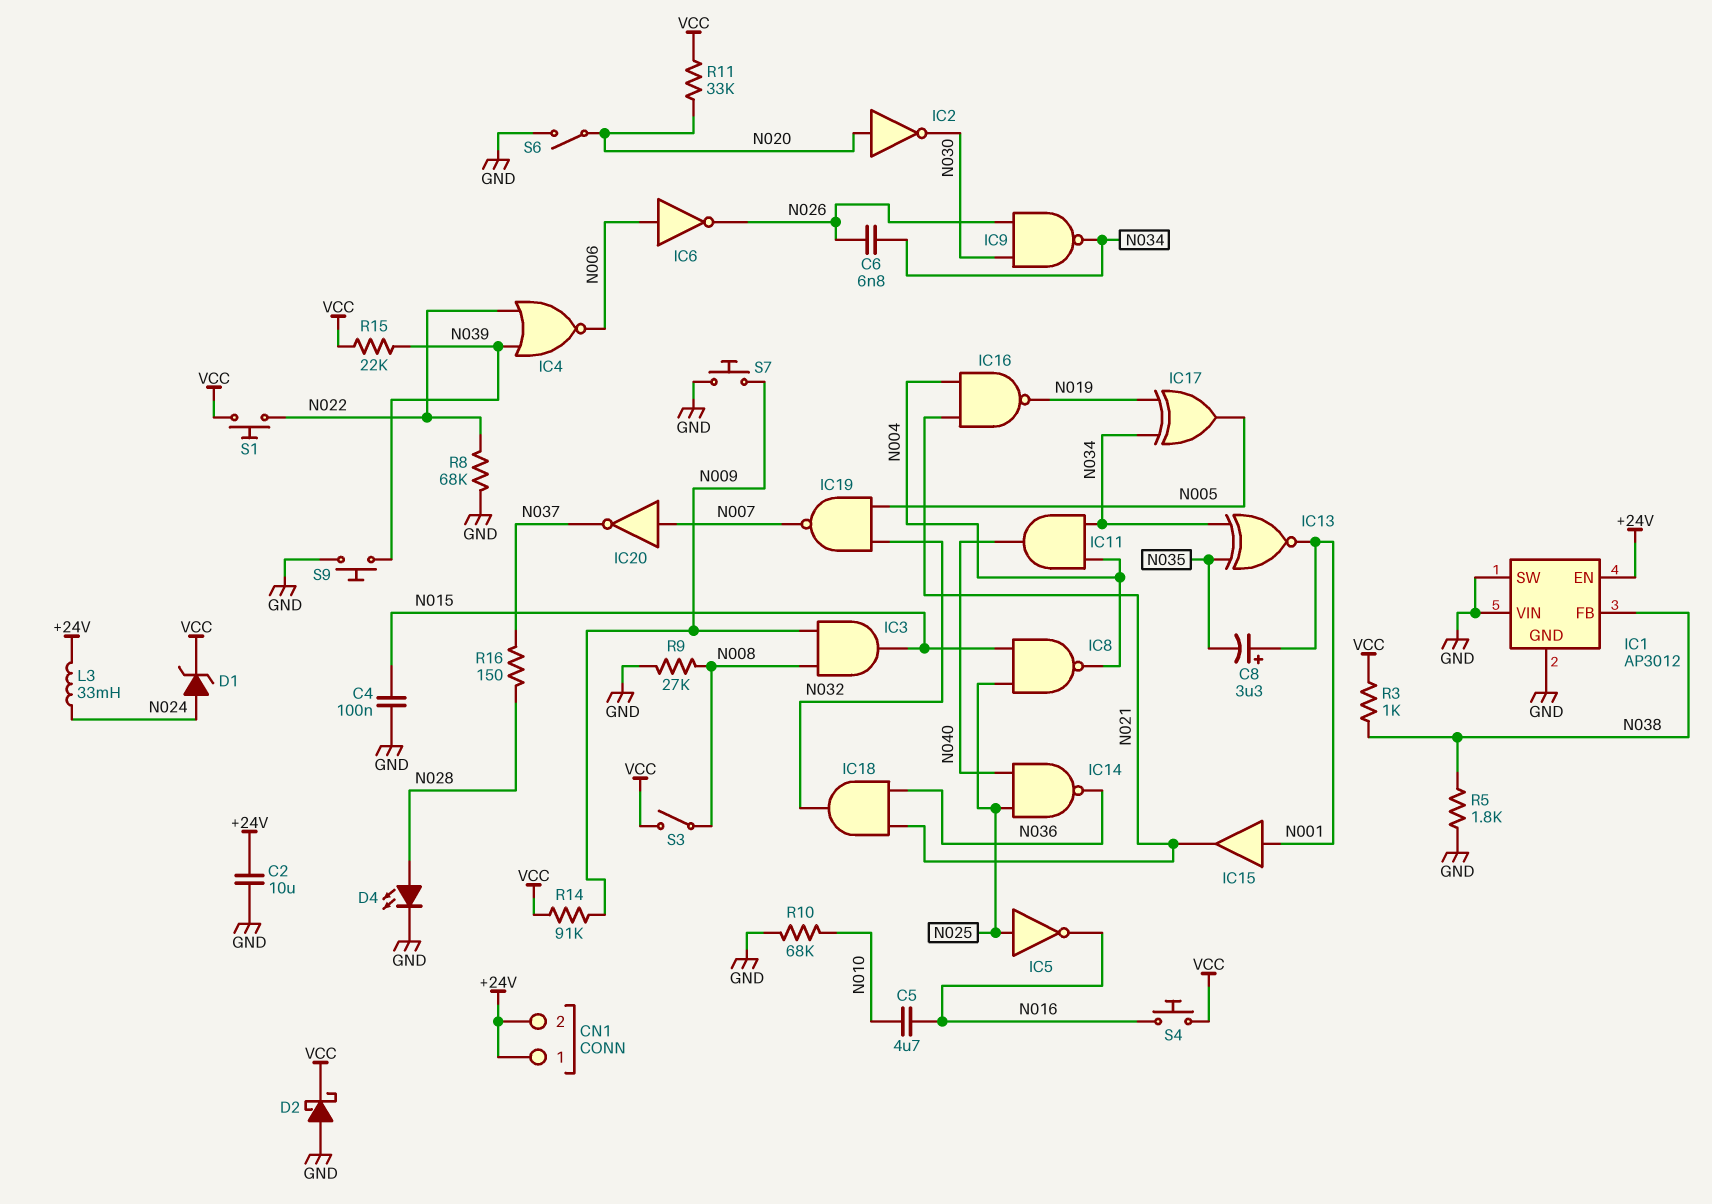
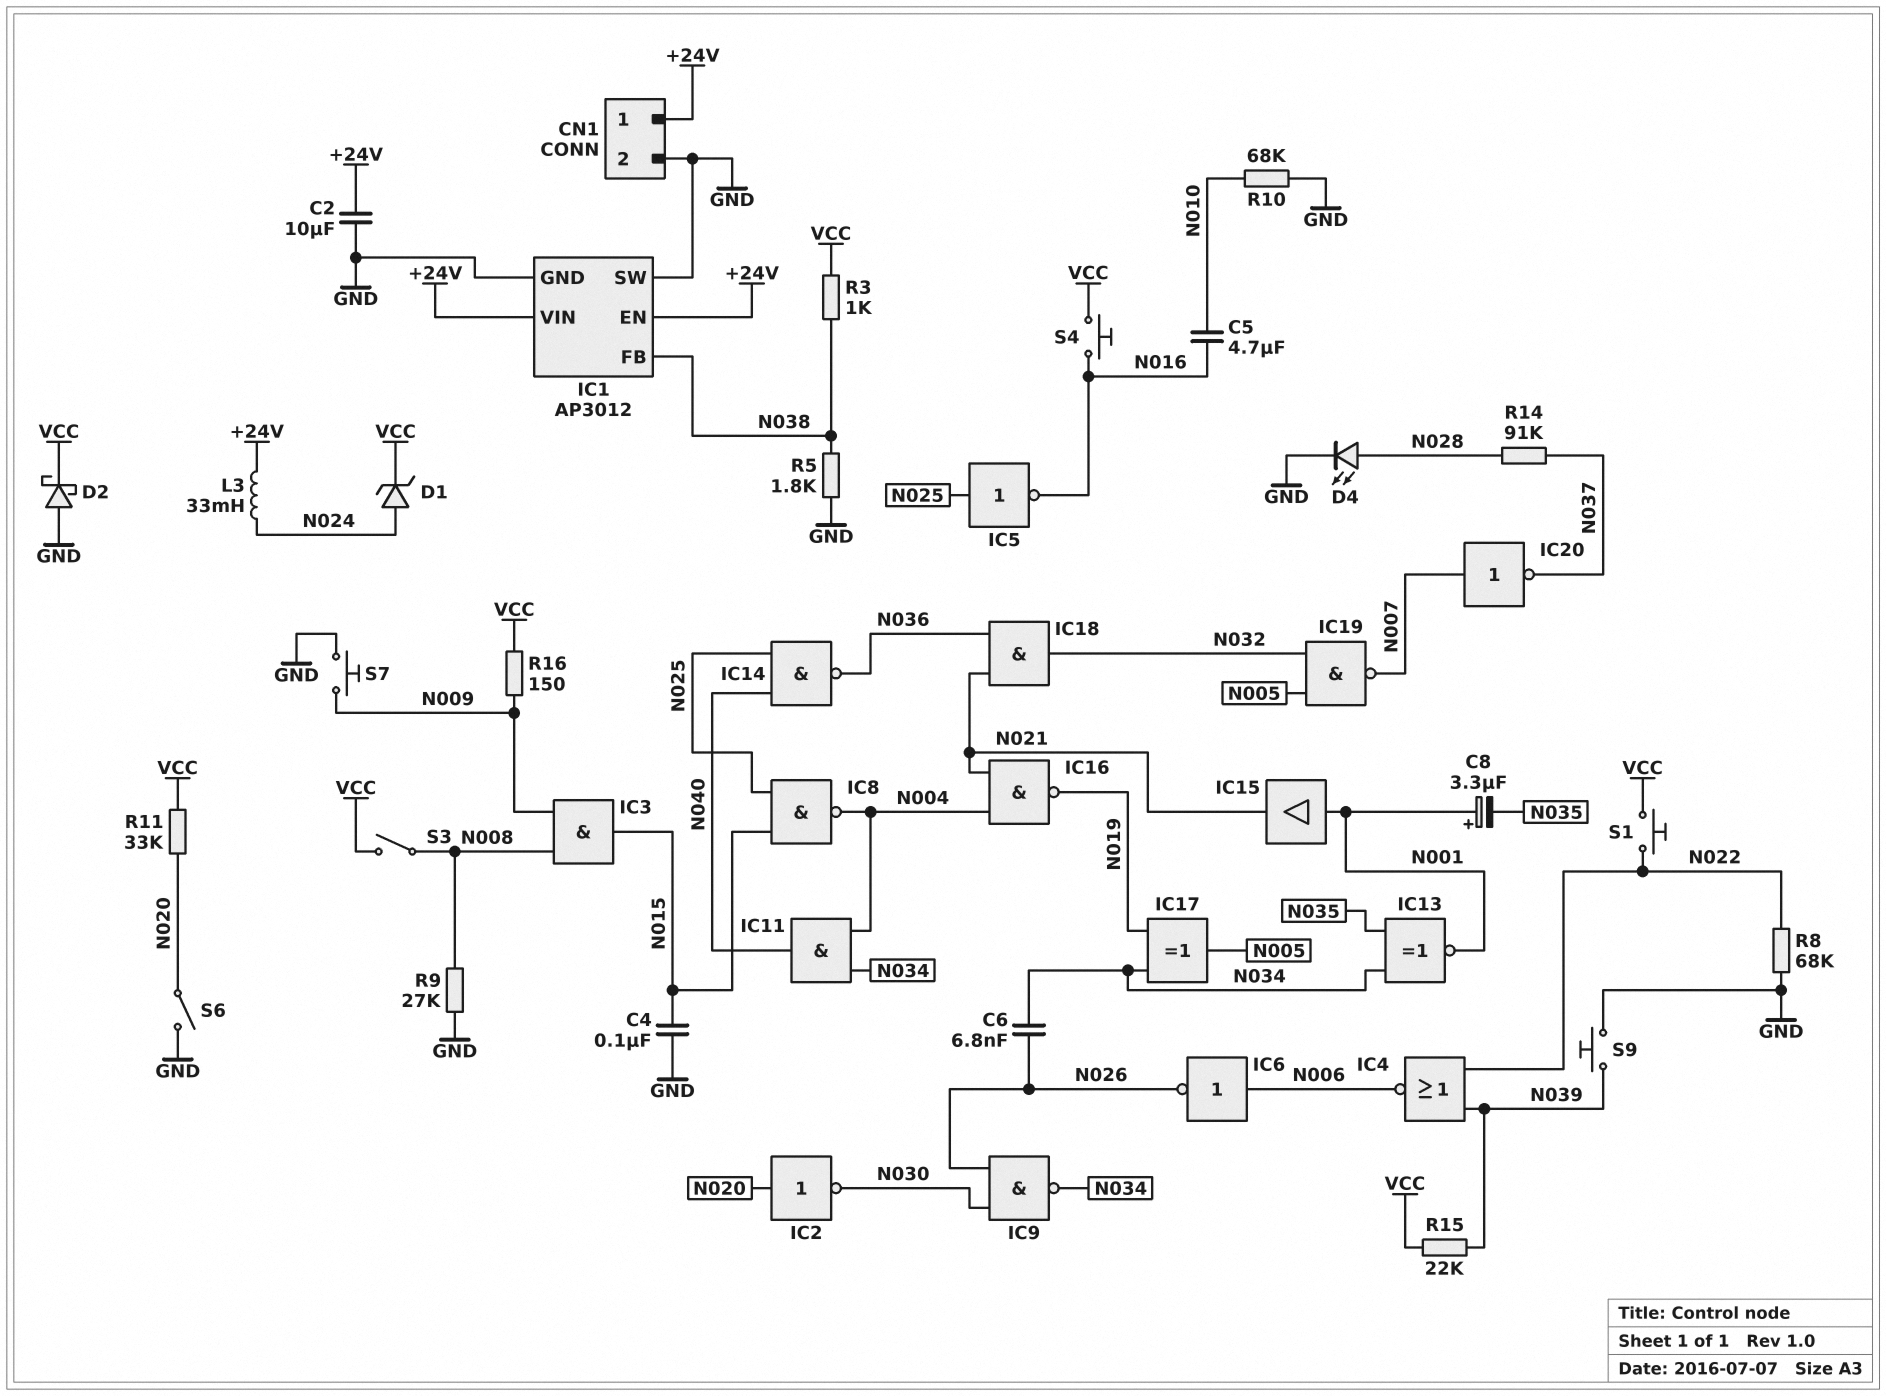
CN1 pin 2: +24V -> GND
IC1 pin VIN: GND -> +24V
R14: 91k (N009, VCC) -> 91k (N028, N037)
R16: 150 (N028, N037) -> 150 (N009, VCC)

